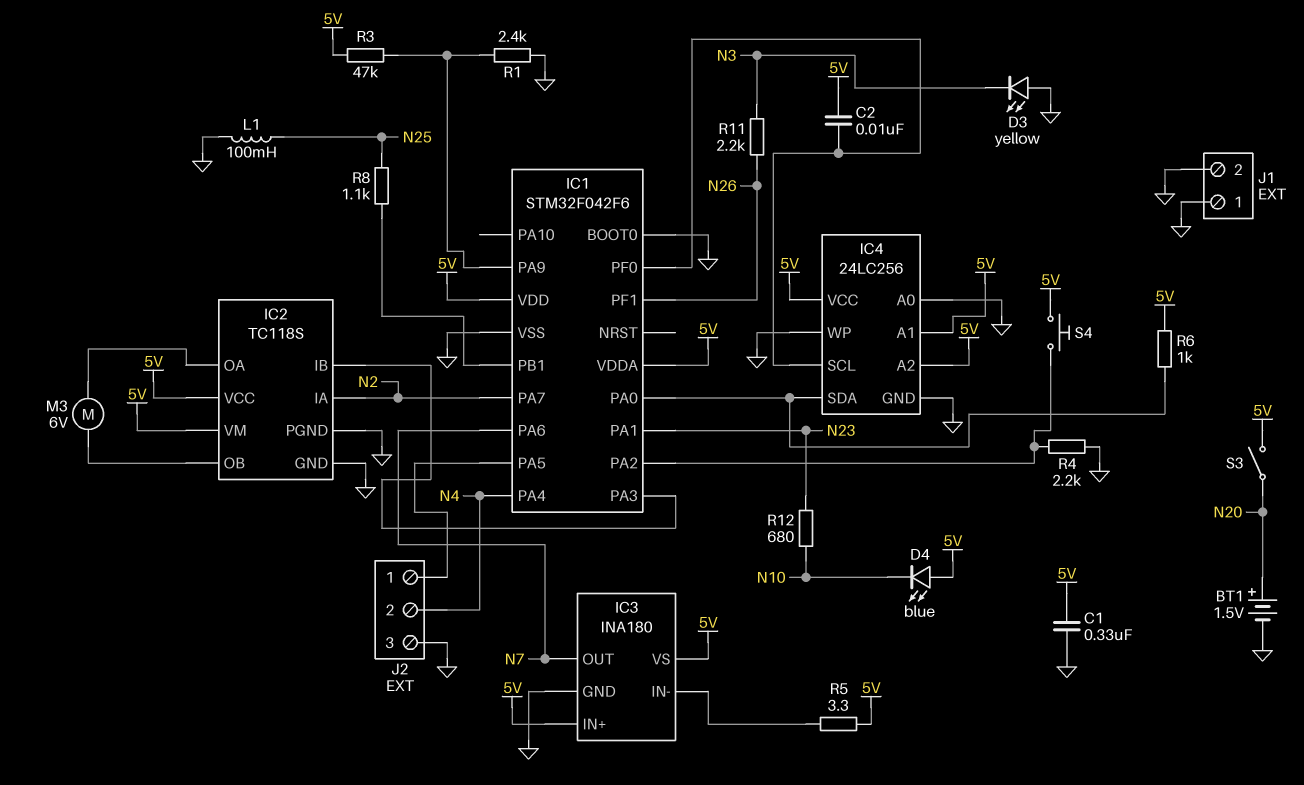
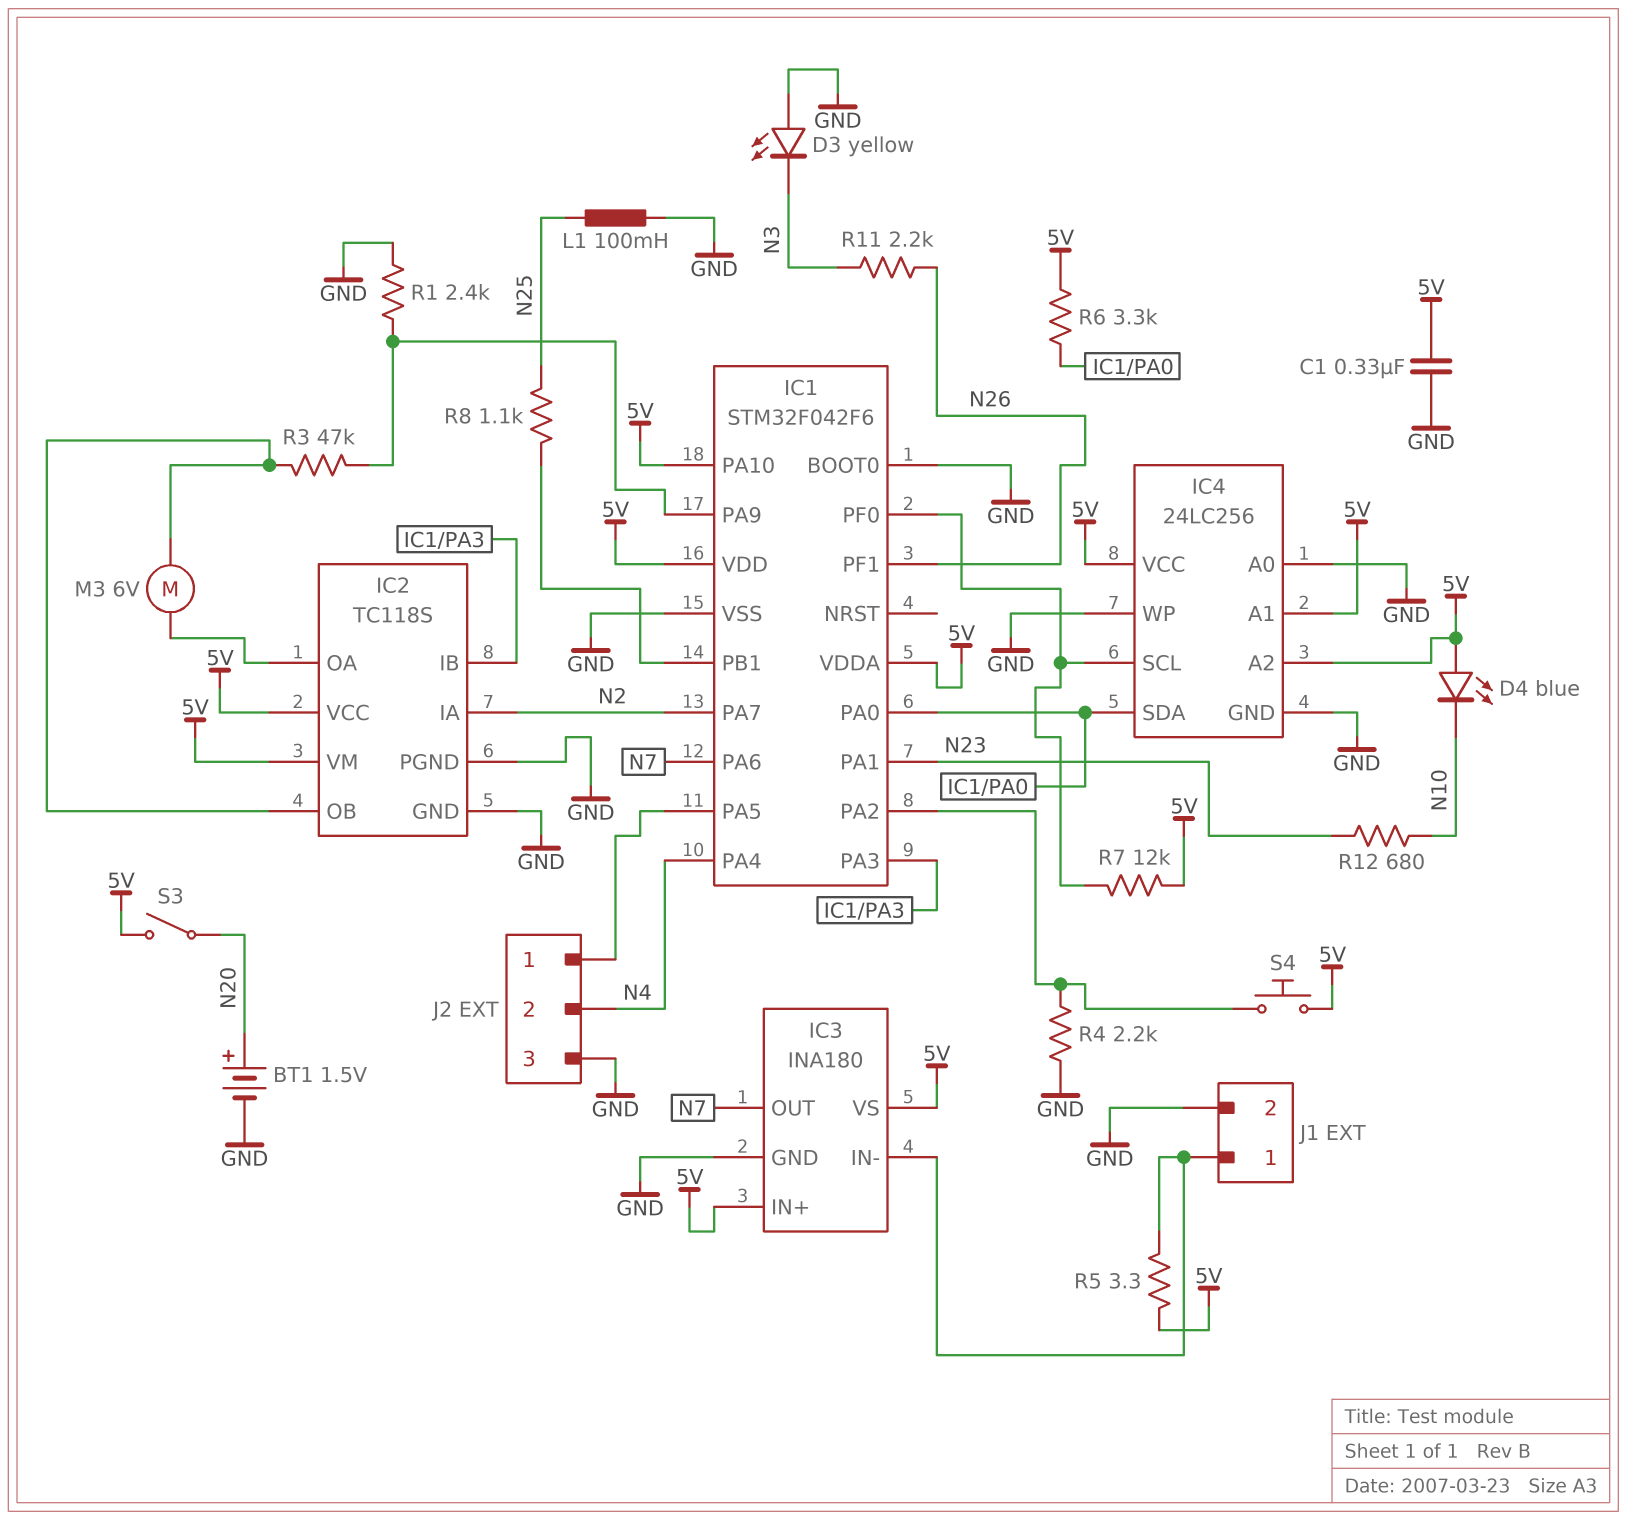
C2: 10nF (5V, IC1/PF0) -> none
IC1 pin PA10: none -> 5V
J1 pin 1: GND -> IC3/IN-
R3: 47k (5V, IC1/PA9) -> 47k (IC1/PA9, IC2/OB)
R6: 1k (5V, IC1/PA0) -> 3.3k (5V, IC1/PA0)
R7: none -> 12k (5V, IC1/PF0)

